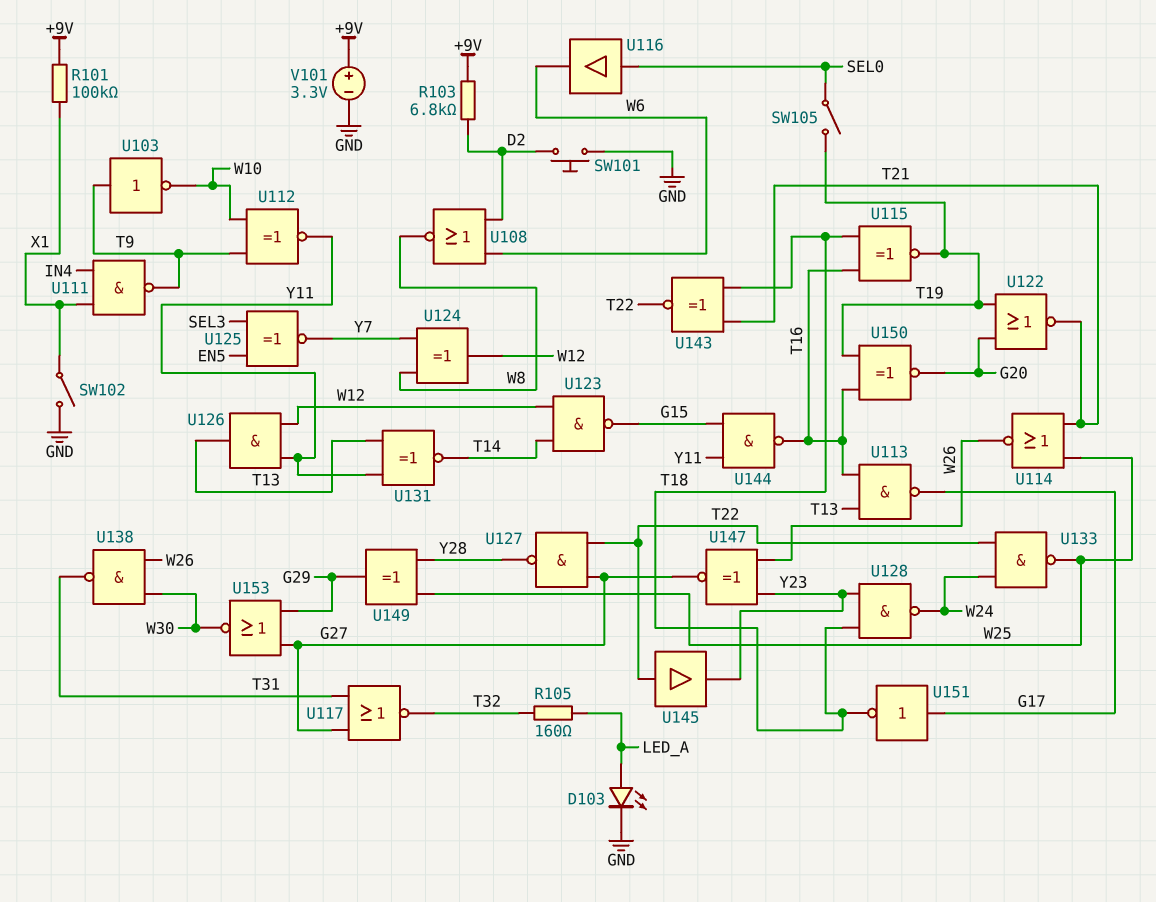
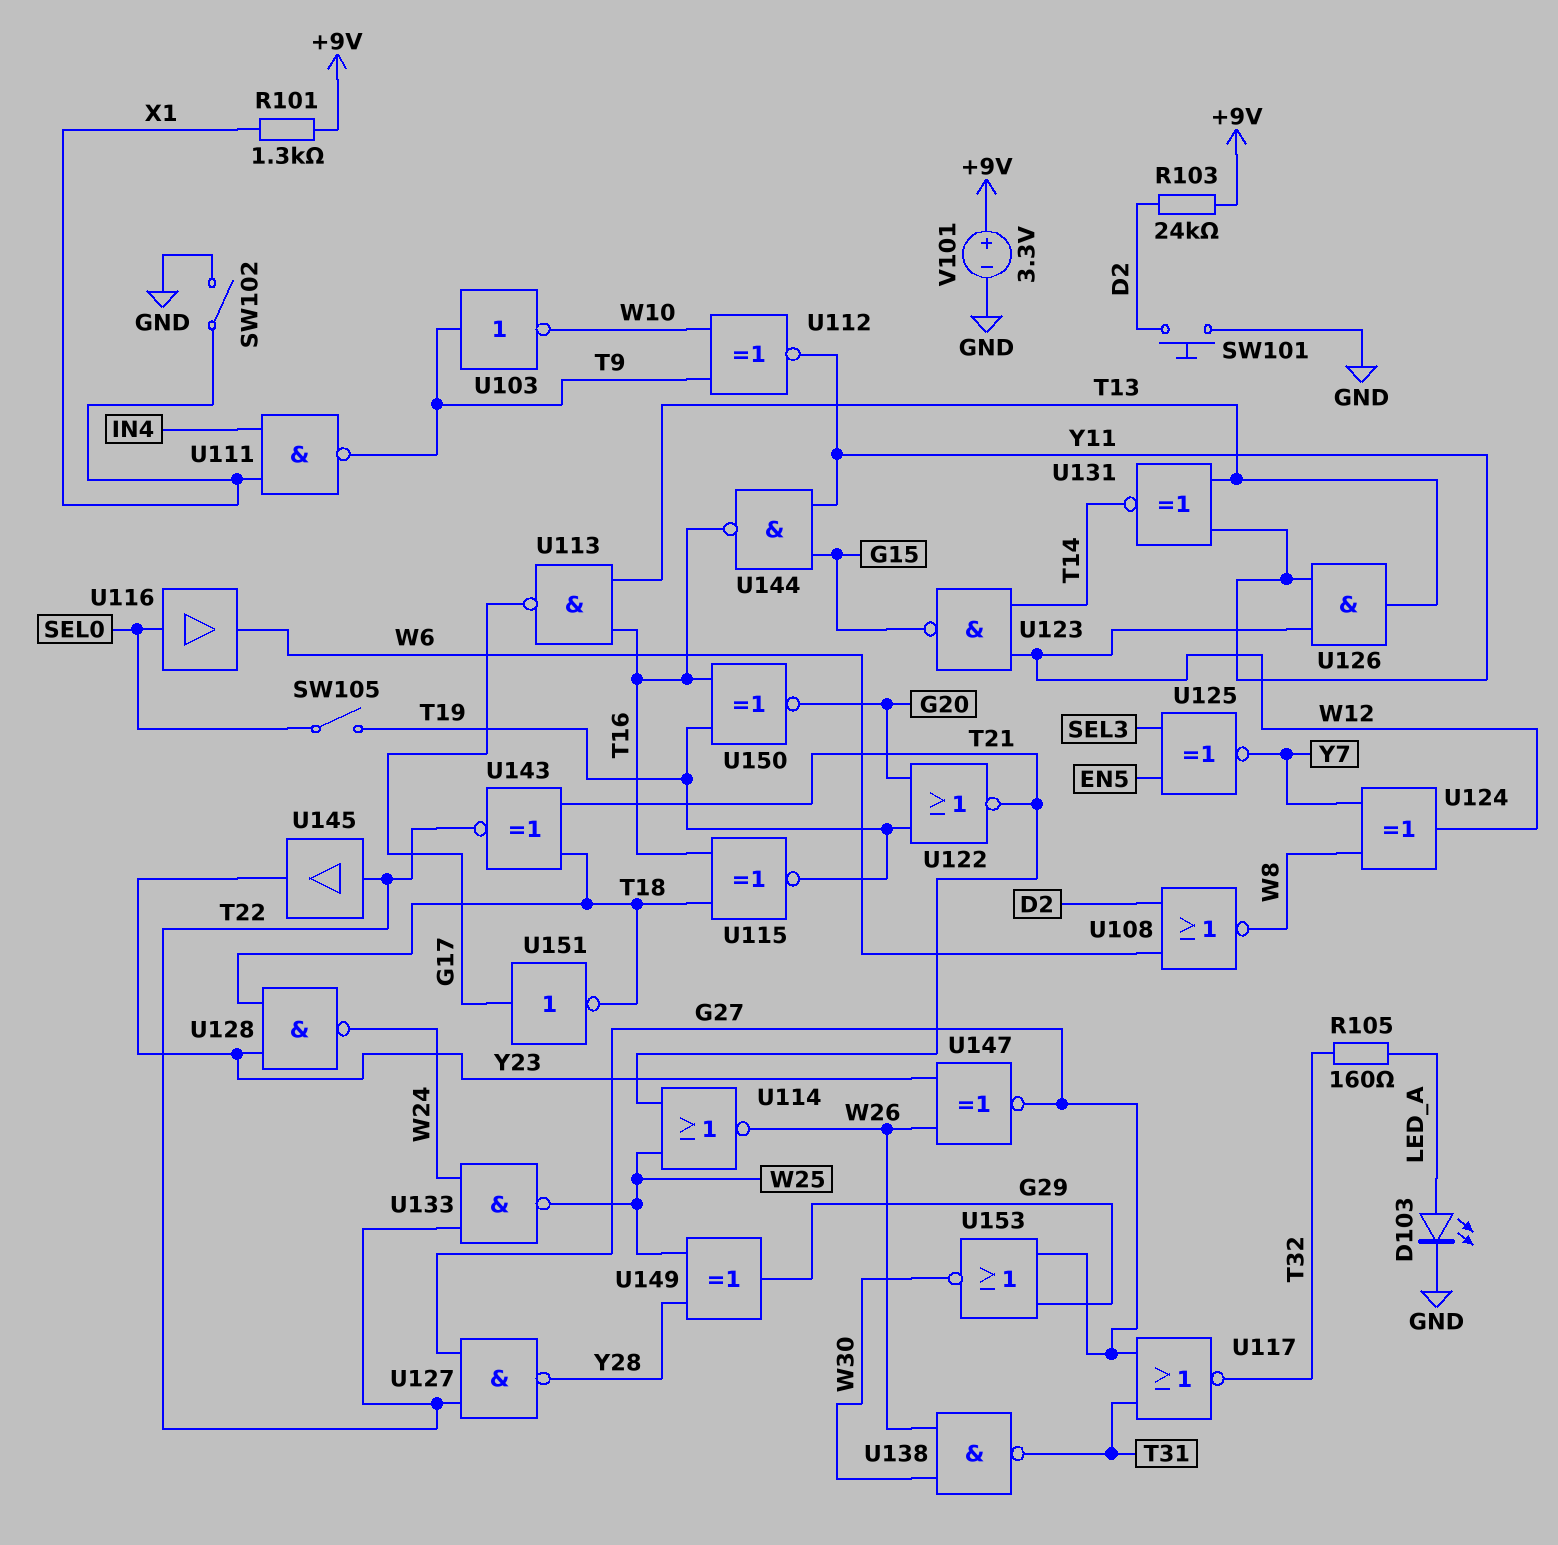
R101: 100k (+9V, X1) -> 1.3k (+9V, X1)
R103: 6.8k (+9V, D2) -> 24k (+9V, D2)

